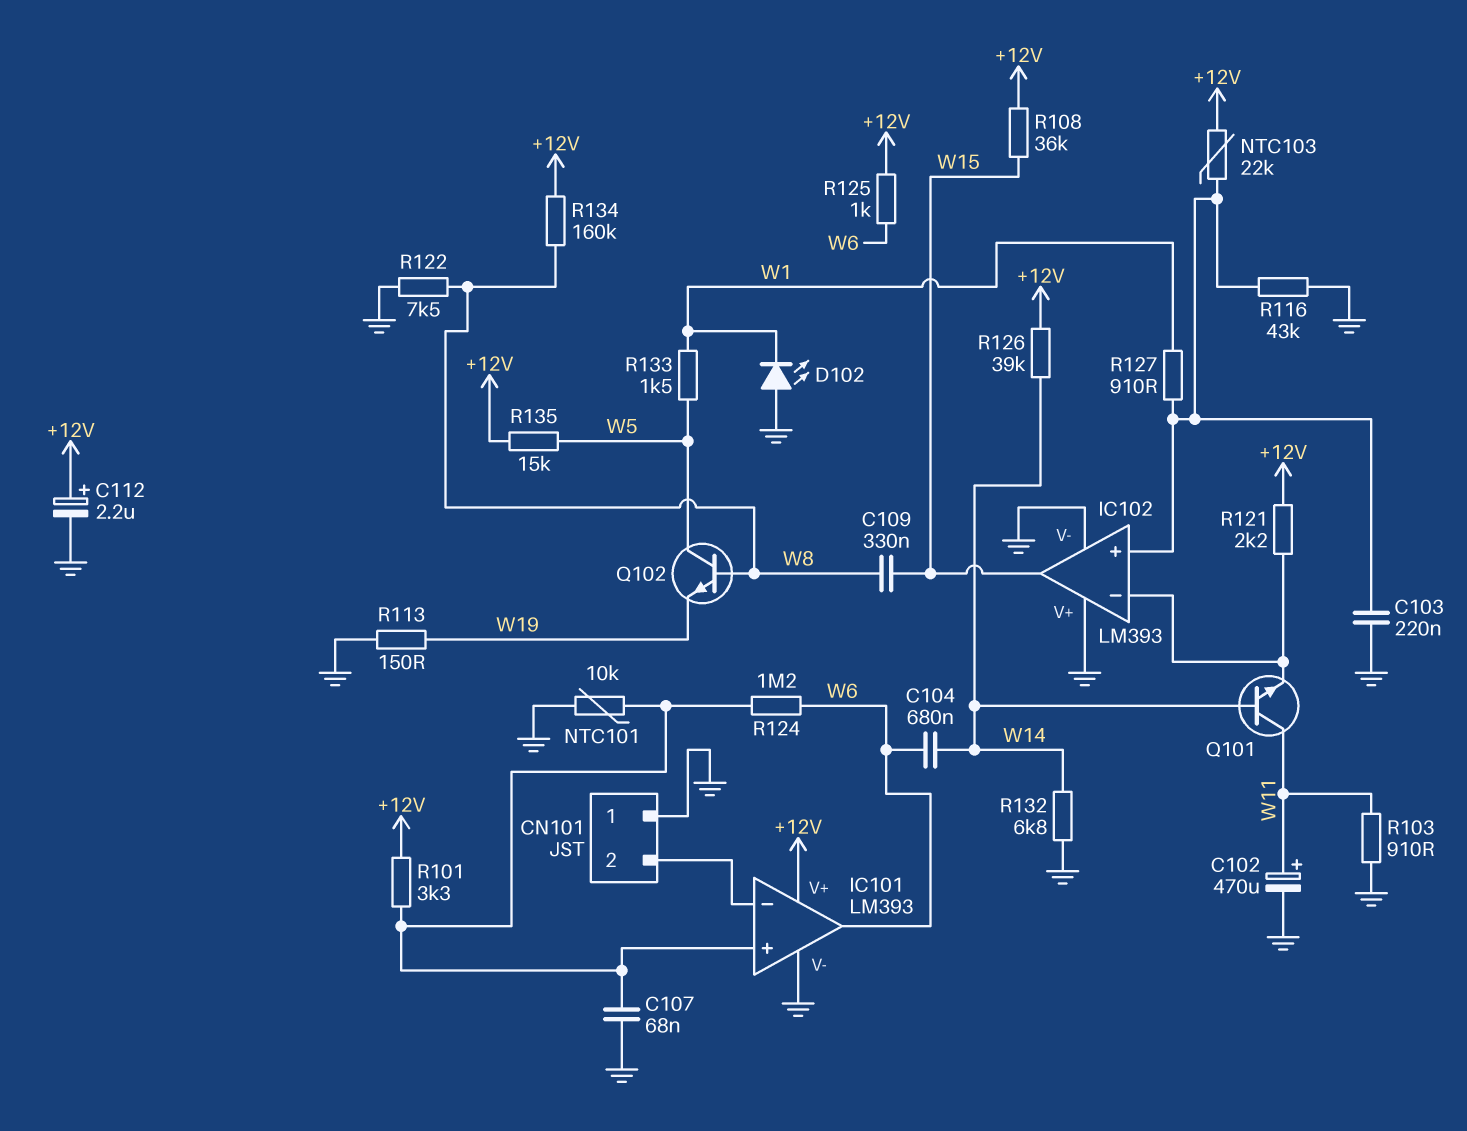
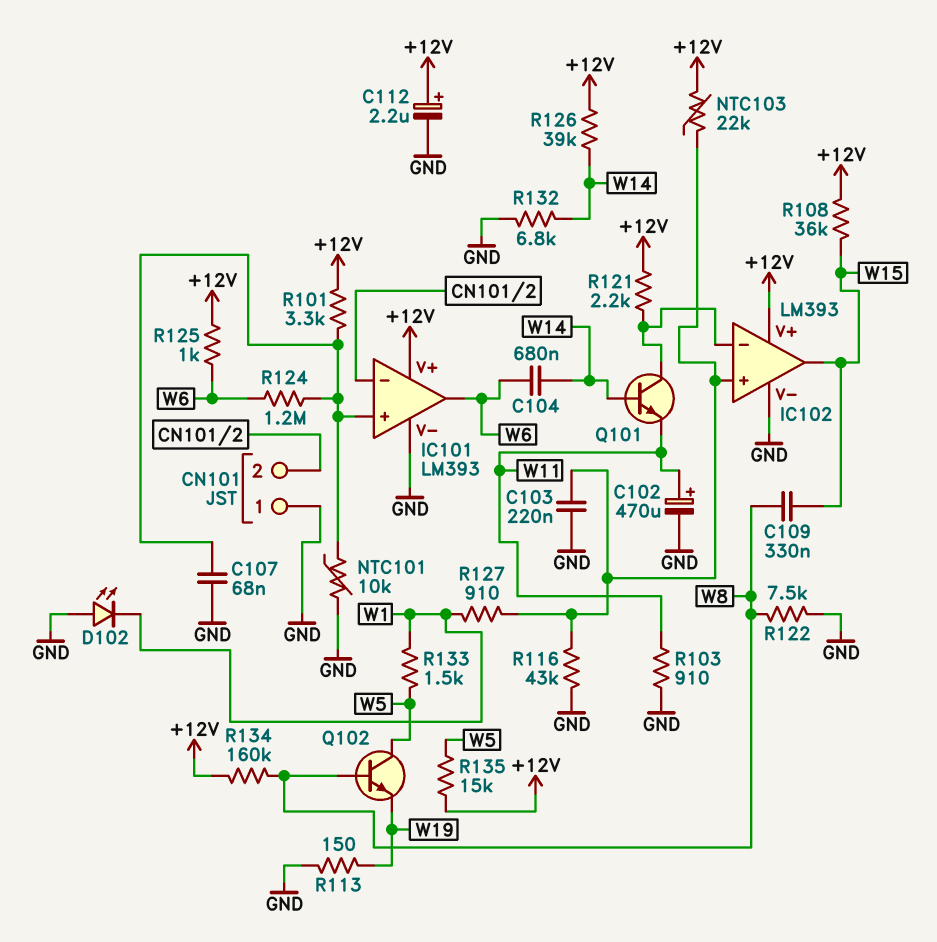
IC102 pin V+: GND -> +12V
Q101: NPN (B W14, C W11, E IC102/in-) -> NPN (B W14, C IC102/in-, E W11)

